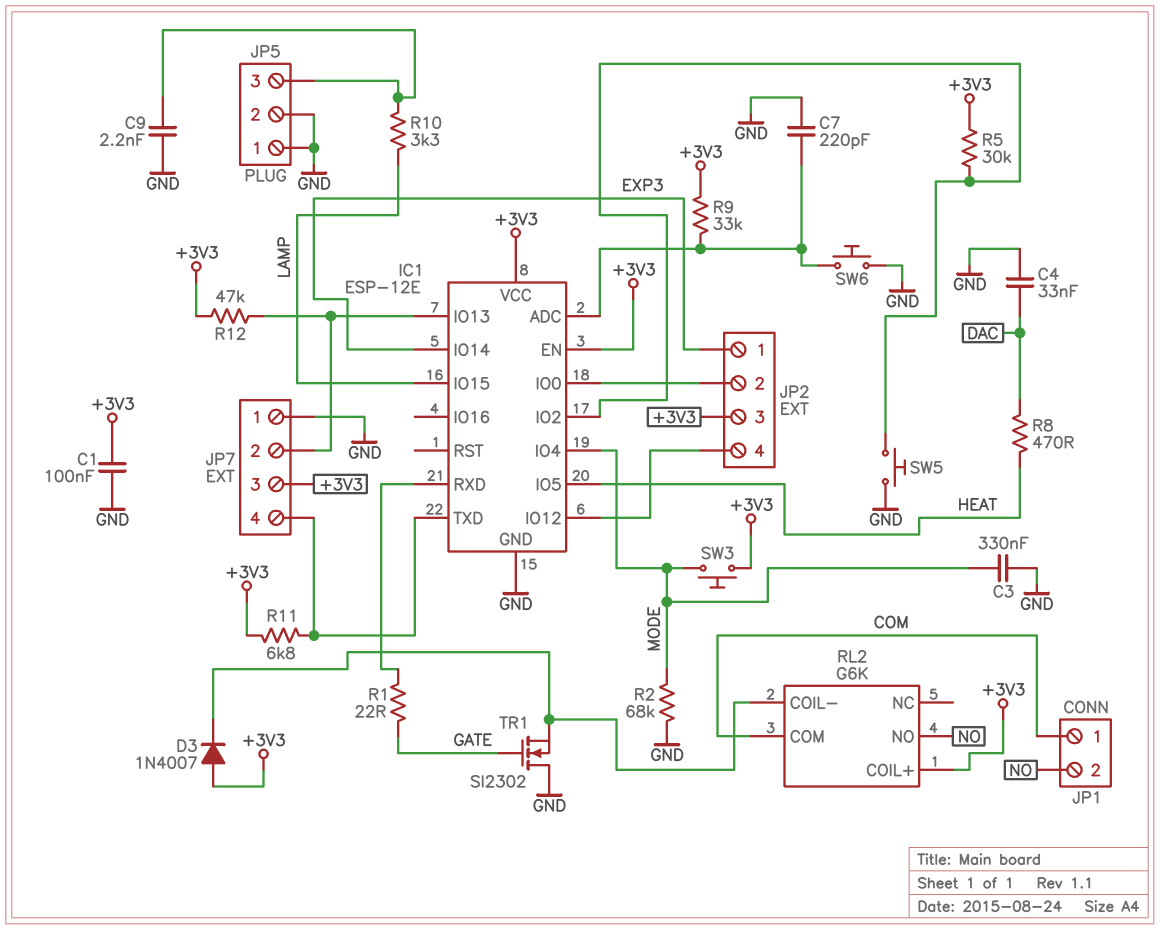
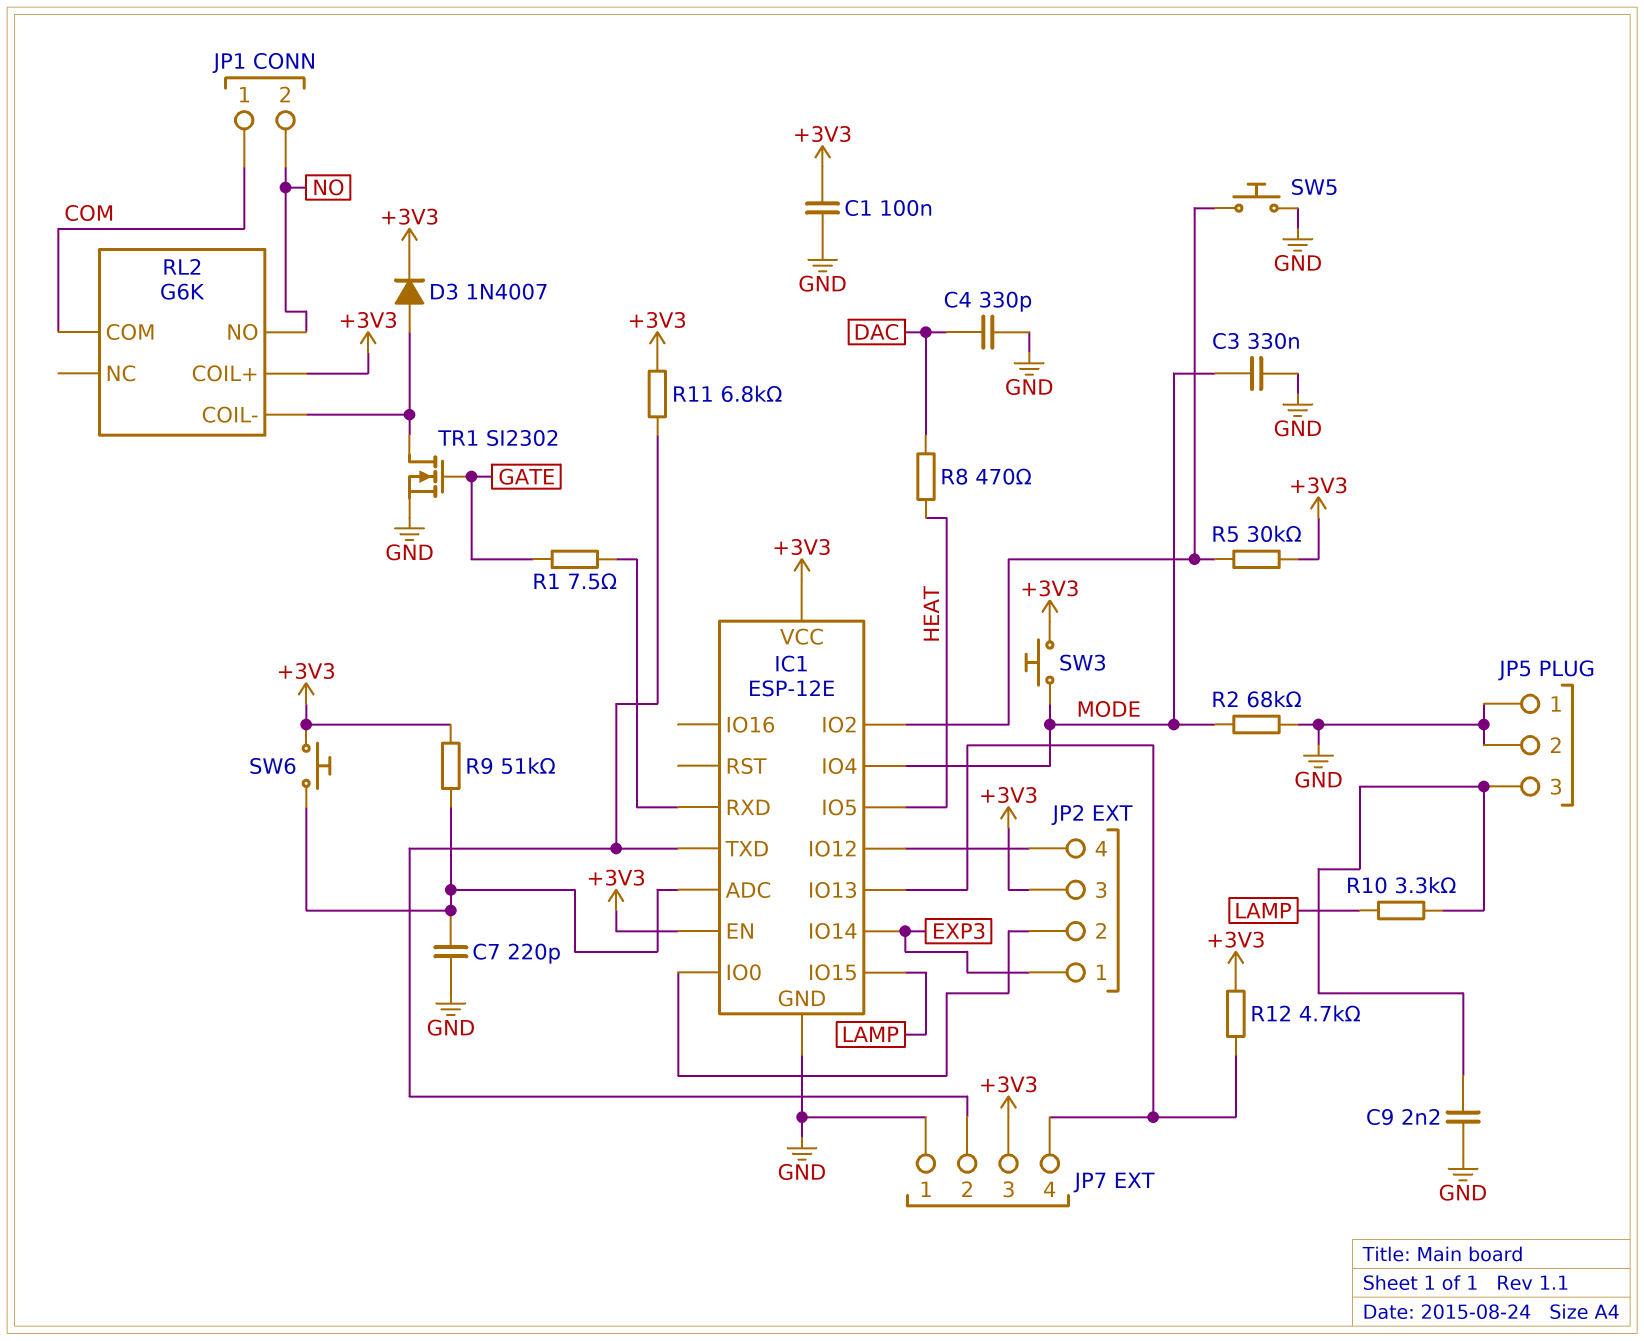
C4: 33nF (DAC, GND) -> 330pF (DAC, GND)
D3: diode 1N4007 (A +3V3, K RL2/COIL-) -> diode 1N4007 (A RL2/COIL-, K +3V3)
JP7 pin 2: IC1/IO13 -> IC1/TXD
JP7 pin 4: IC1/TXD -> IC1/IO13
R1: 22 (GATE, IC1/RXD) -> 7.5 (GATE, IC1/RXD)
R9: 33k (+3V3, IC1/ADC) -> 51k (+3V3, IC1/ADC)
R12: 47k (+3V3, IC1/IO13) -> 4.7k (+3V3, IC1/IO13)
SW6: button (GND, IC1/ADC) -> button (+3V3, IC1/ADC)
TR1: NMOS SI2302 (G GATE, D GND, S RL2/COIL-) -> NMOS SI2302 (G GATE, D RL2/COIL-, S GND)

